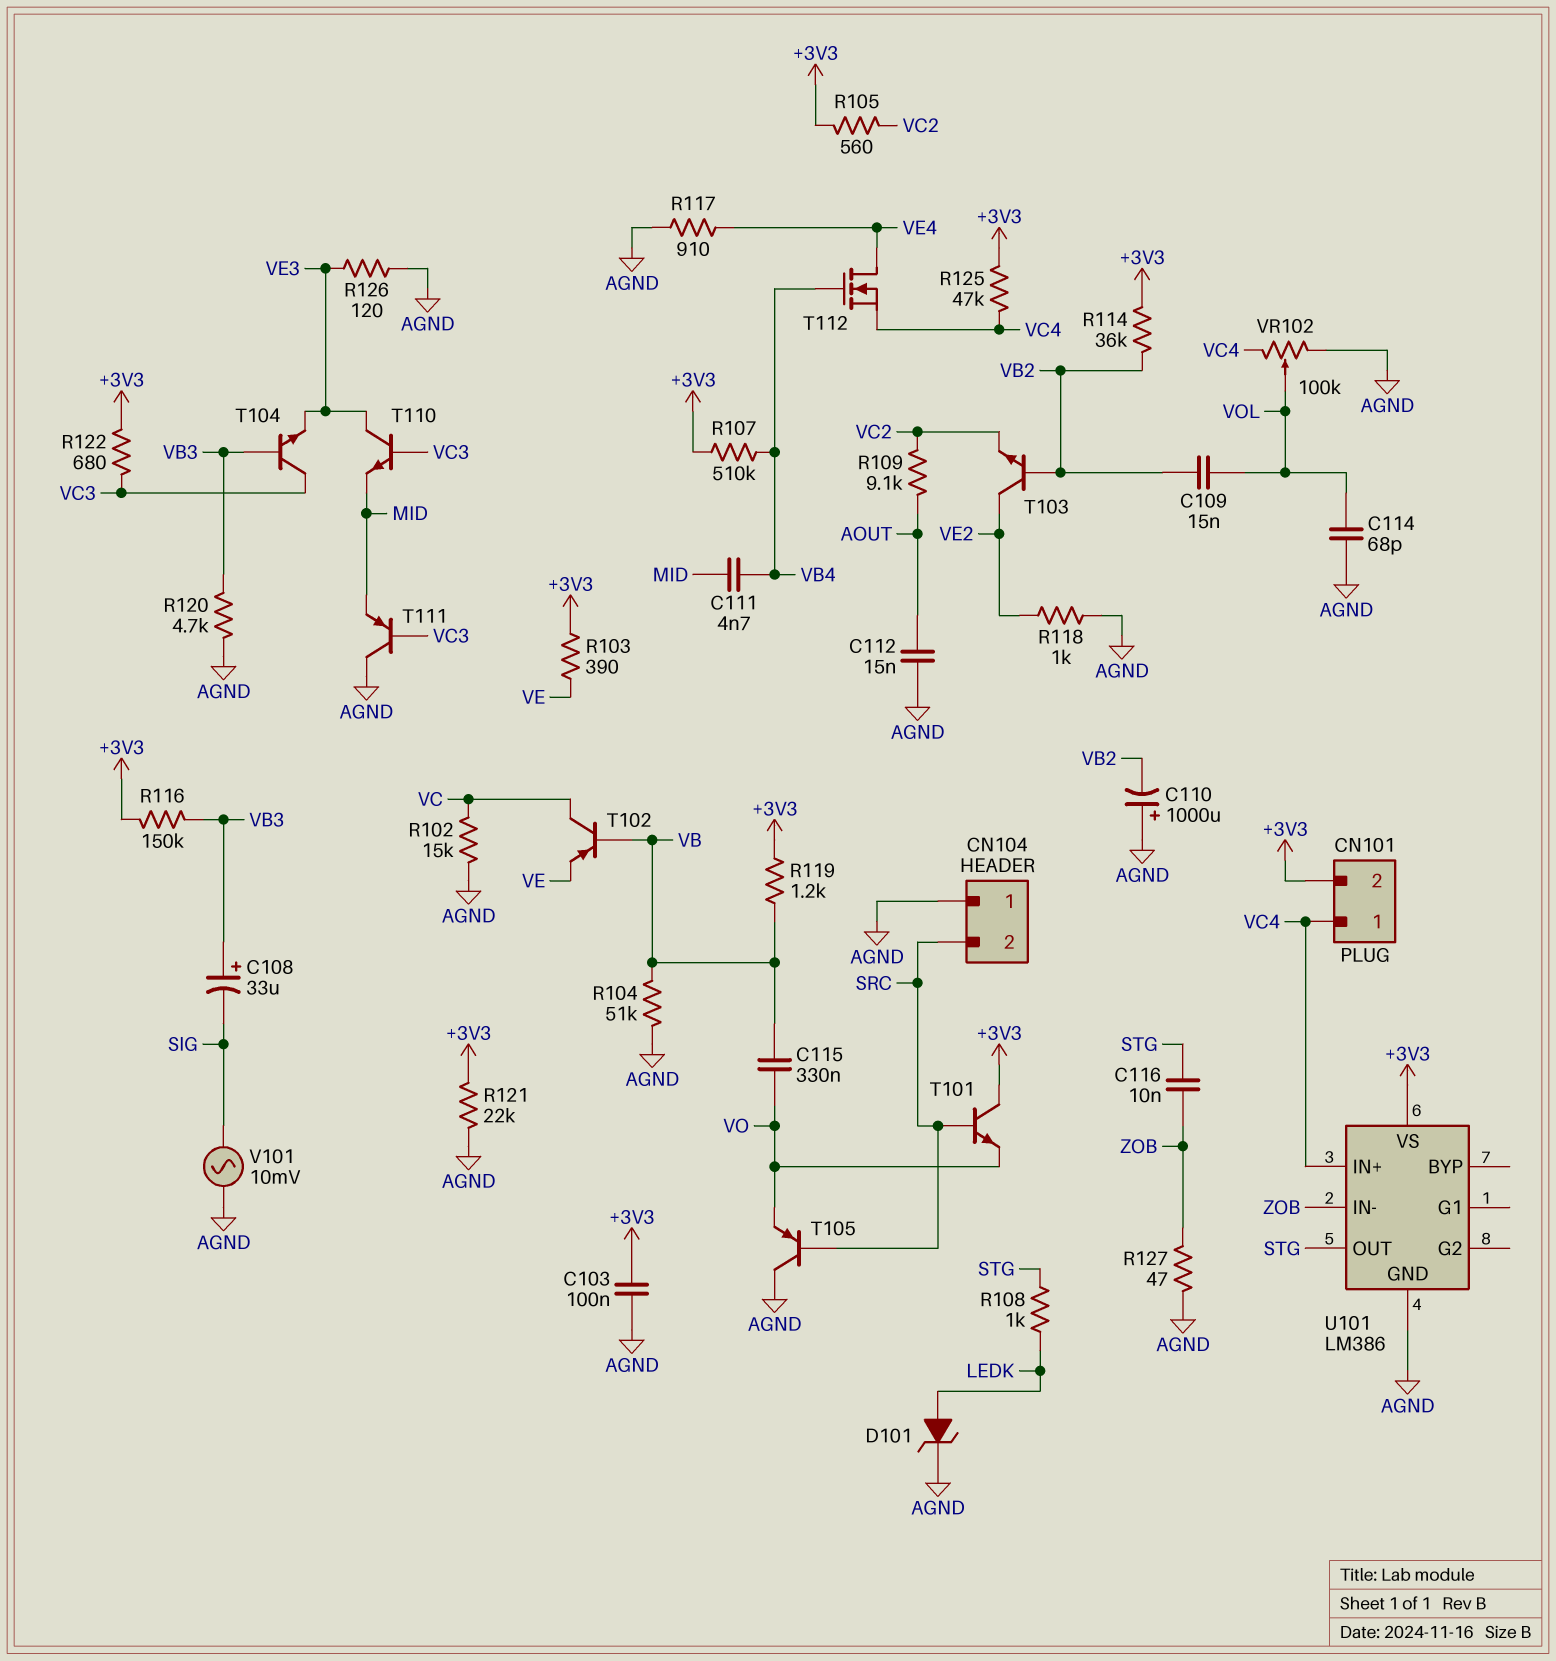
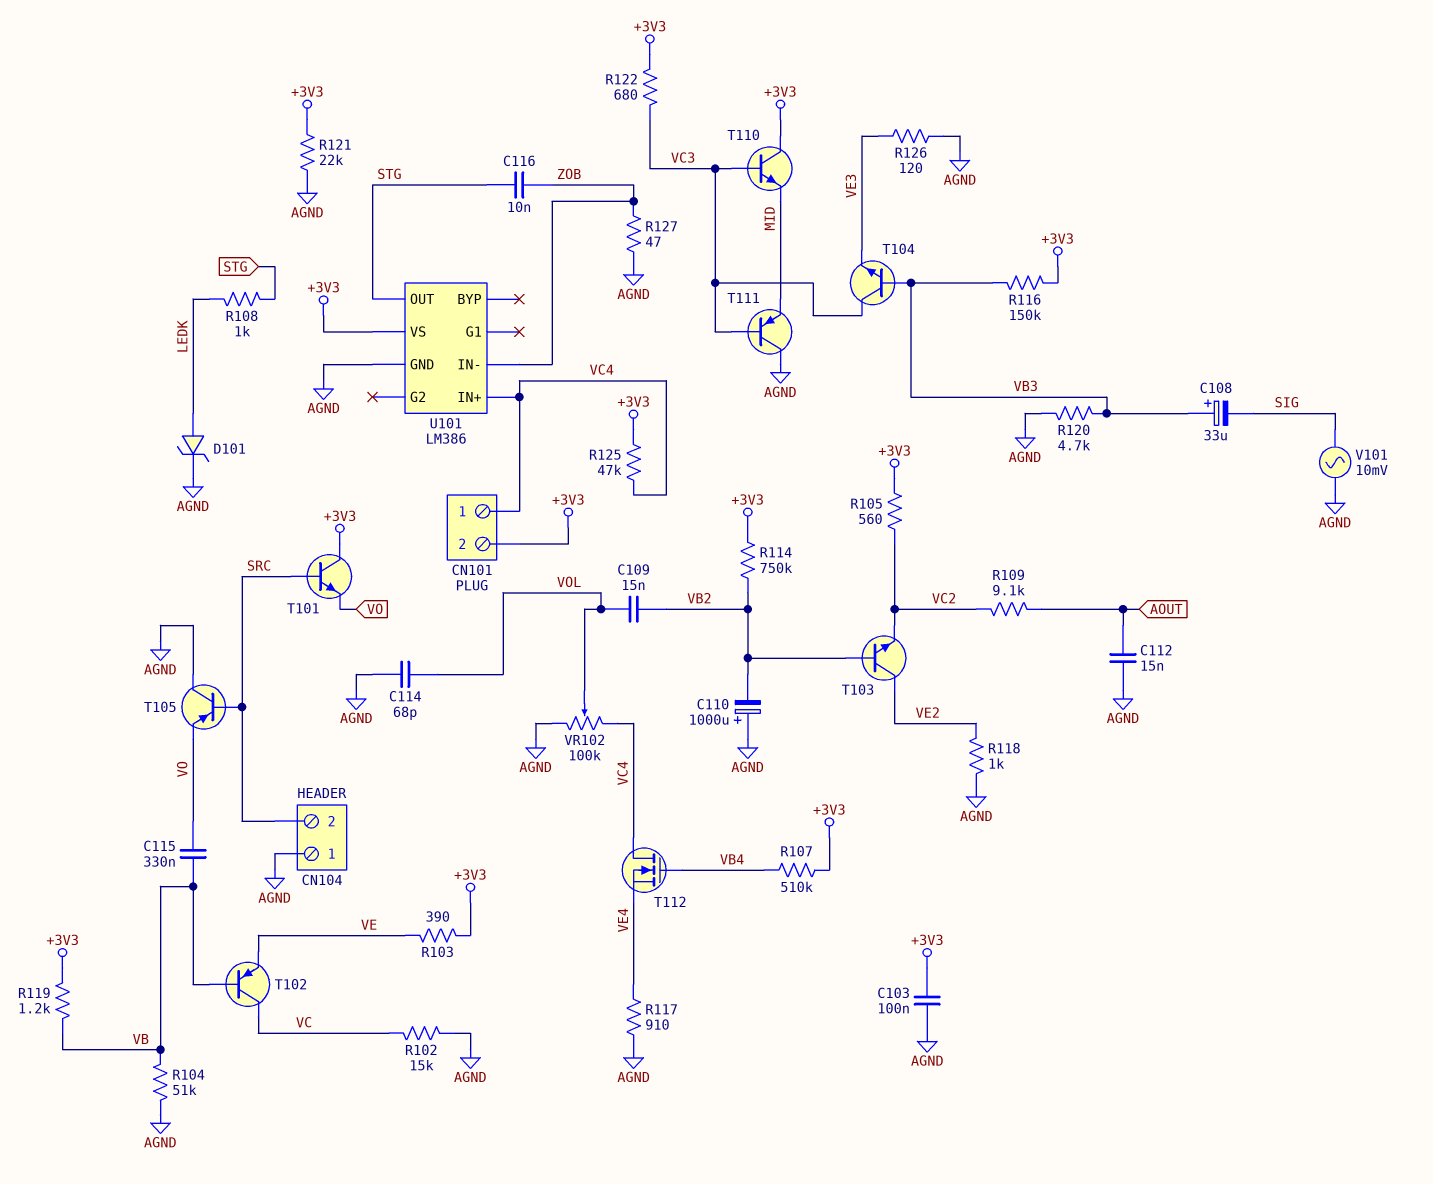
C111: 4.7nF (MID, VB4) -> none
R114: 36k (+3V3, VB2) -> 750k (+3V3, VB2)
T110: NPN (B VC3, C VE3, E MID) -> NPN (B VC3, C +3V3, E MID)
T112: NMOS (G VB4, D VE4, S VC4) -> NMOS (G VB4, D VC4, S VE4)

